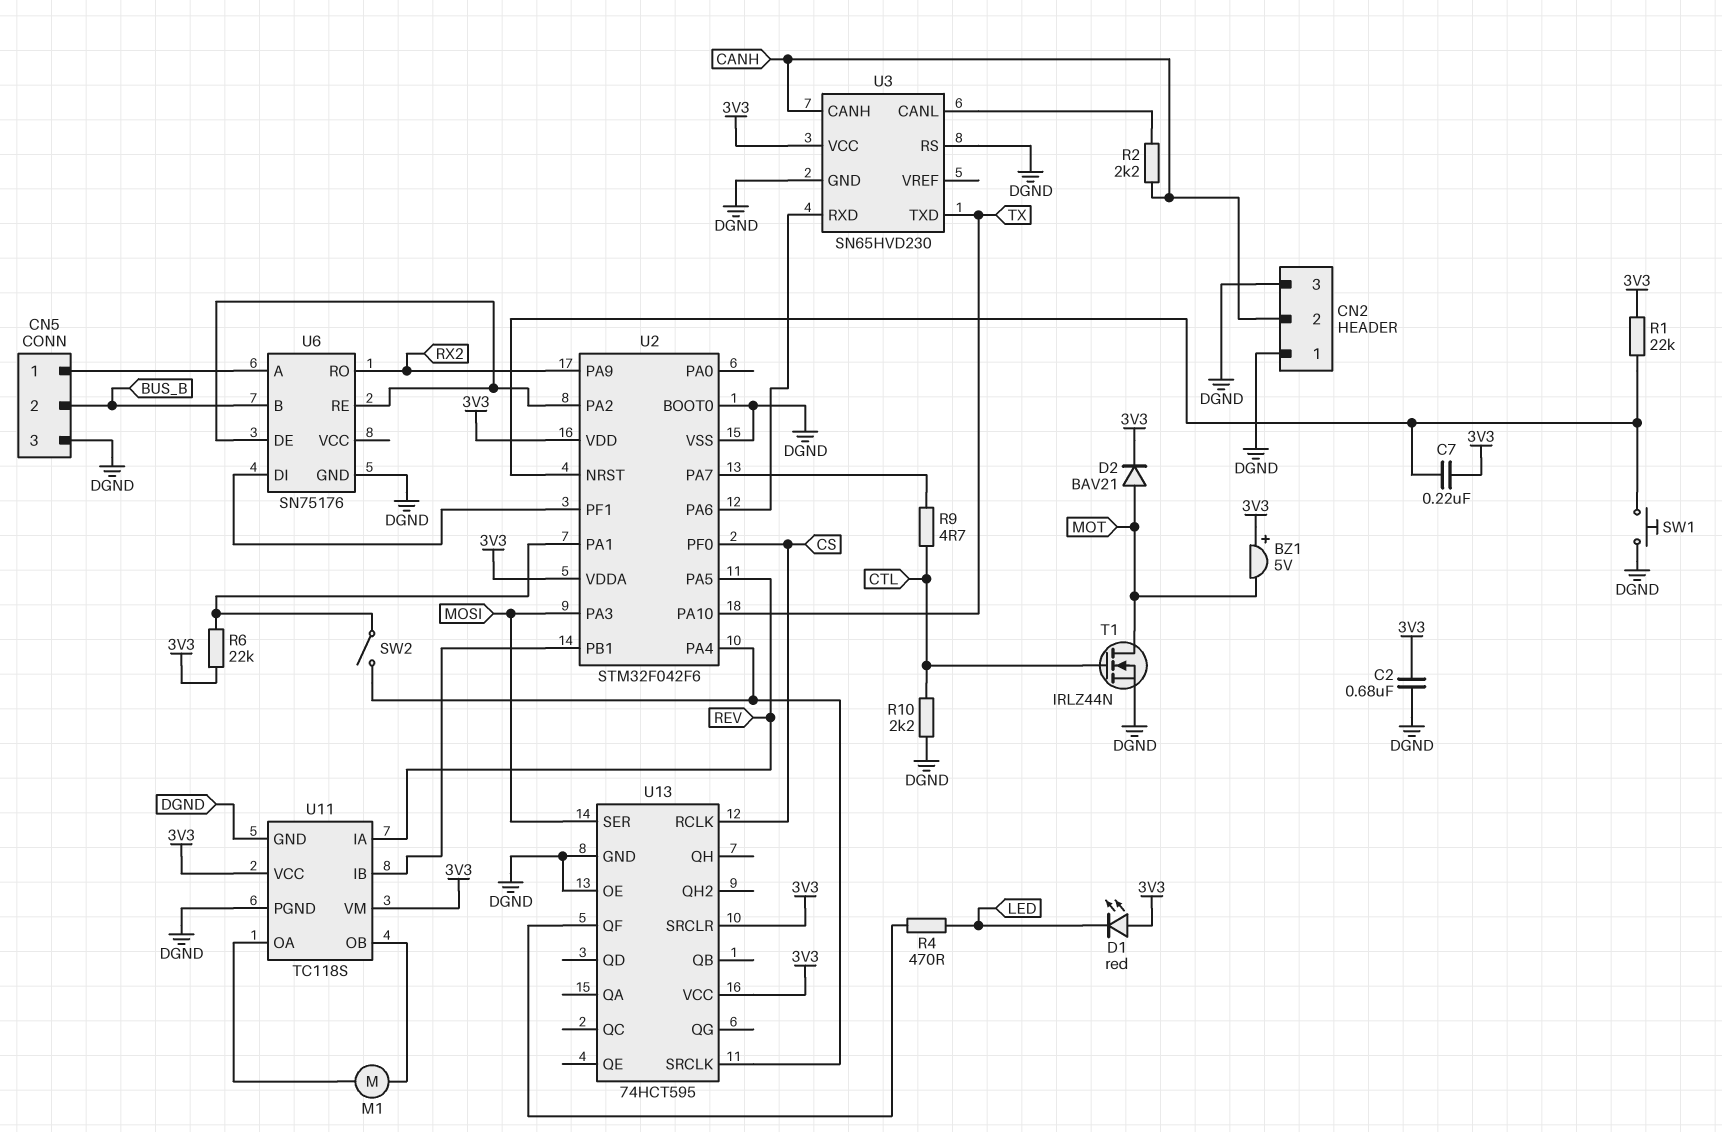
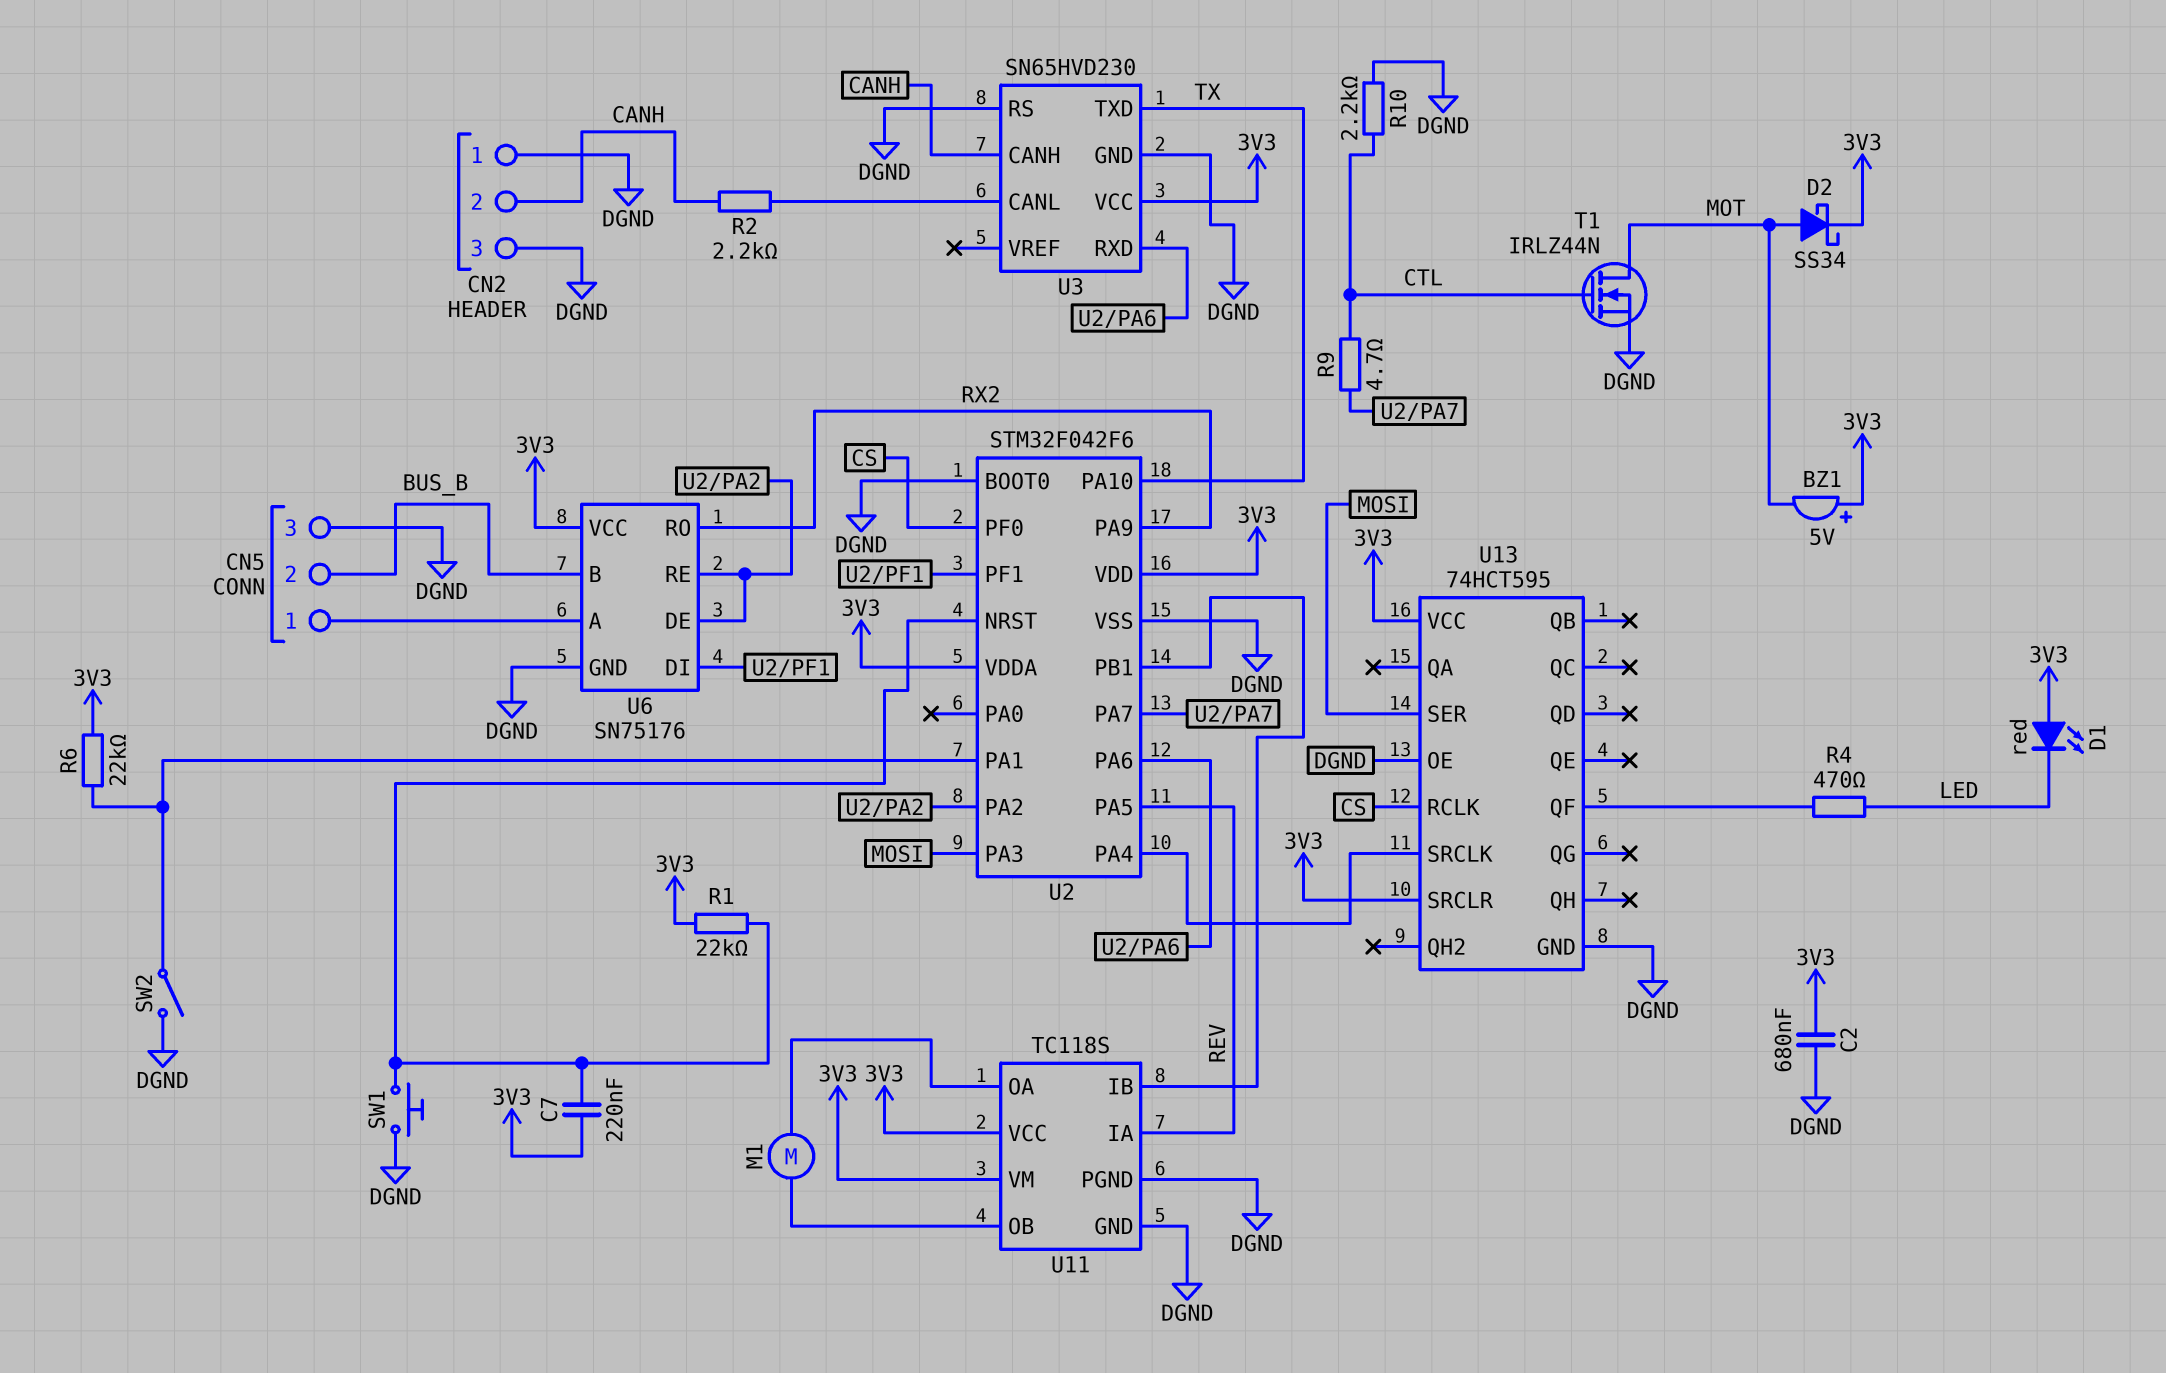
D2: diode BAV21 (A MOT, K 3V3) -> schottky SS34 (A MOT, K 3V3)
SW2: switch (U2/PA1, U2/PA4) -> switch (DGND, U2/PA1)
U6 pin VCC: none -> 3V3

